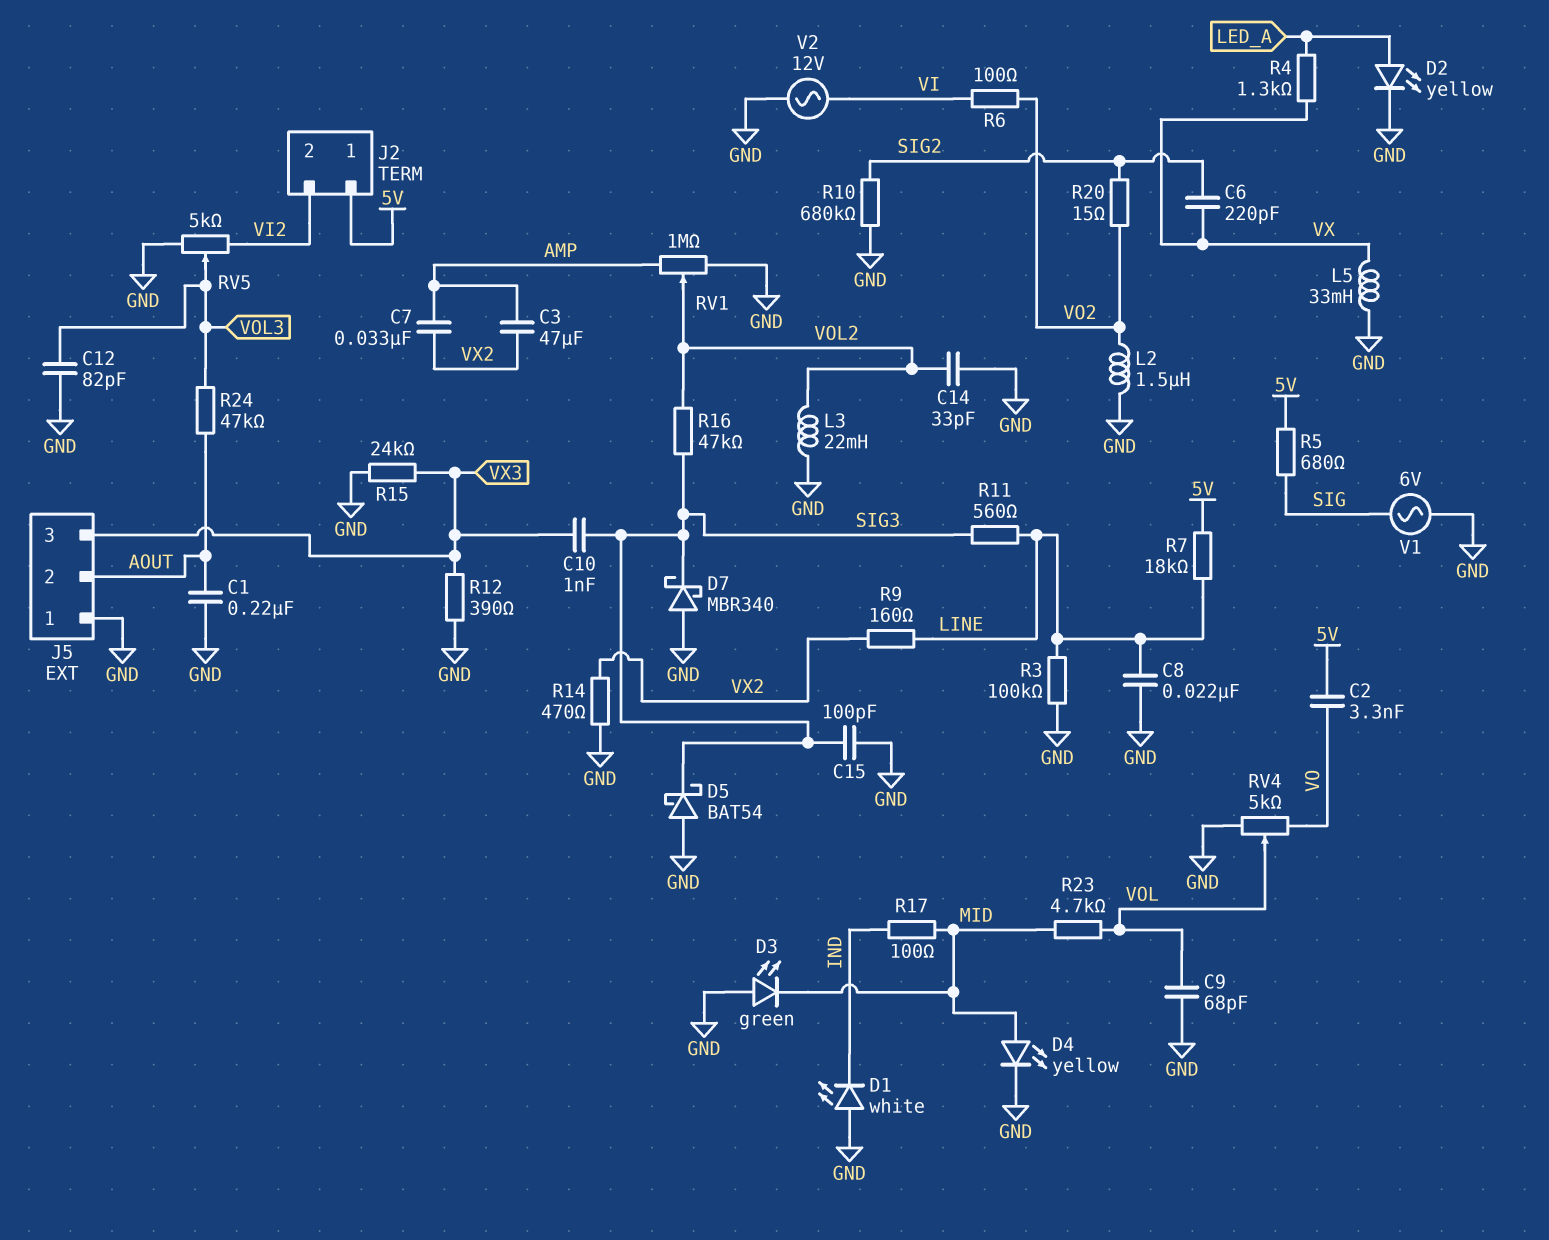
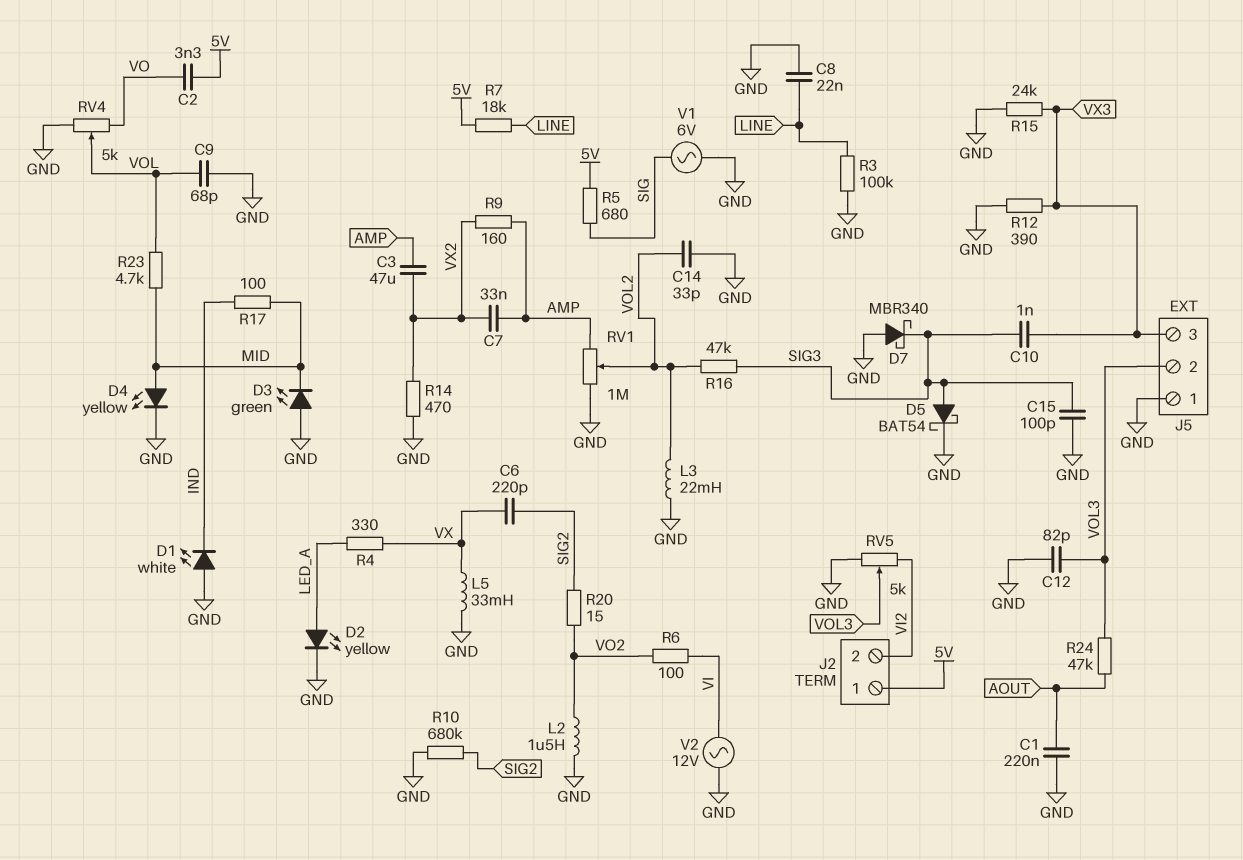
D5: schottky BAT54 (A GND, K SIG3) -> schottky BAT54 (A SIG3, K GND)
J5 pin 2: AOUT -> VOL3
R4: 1.3k (LED_A, VX) -> 330 (LED_A, VX)
R9: 160 (LINE, VX2) -> 160 (AMP, VX2)
R11: 560 (LINE, SIG3) -> none

